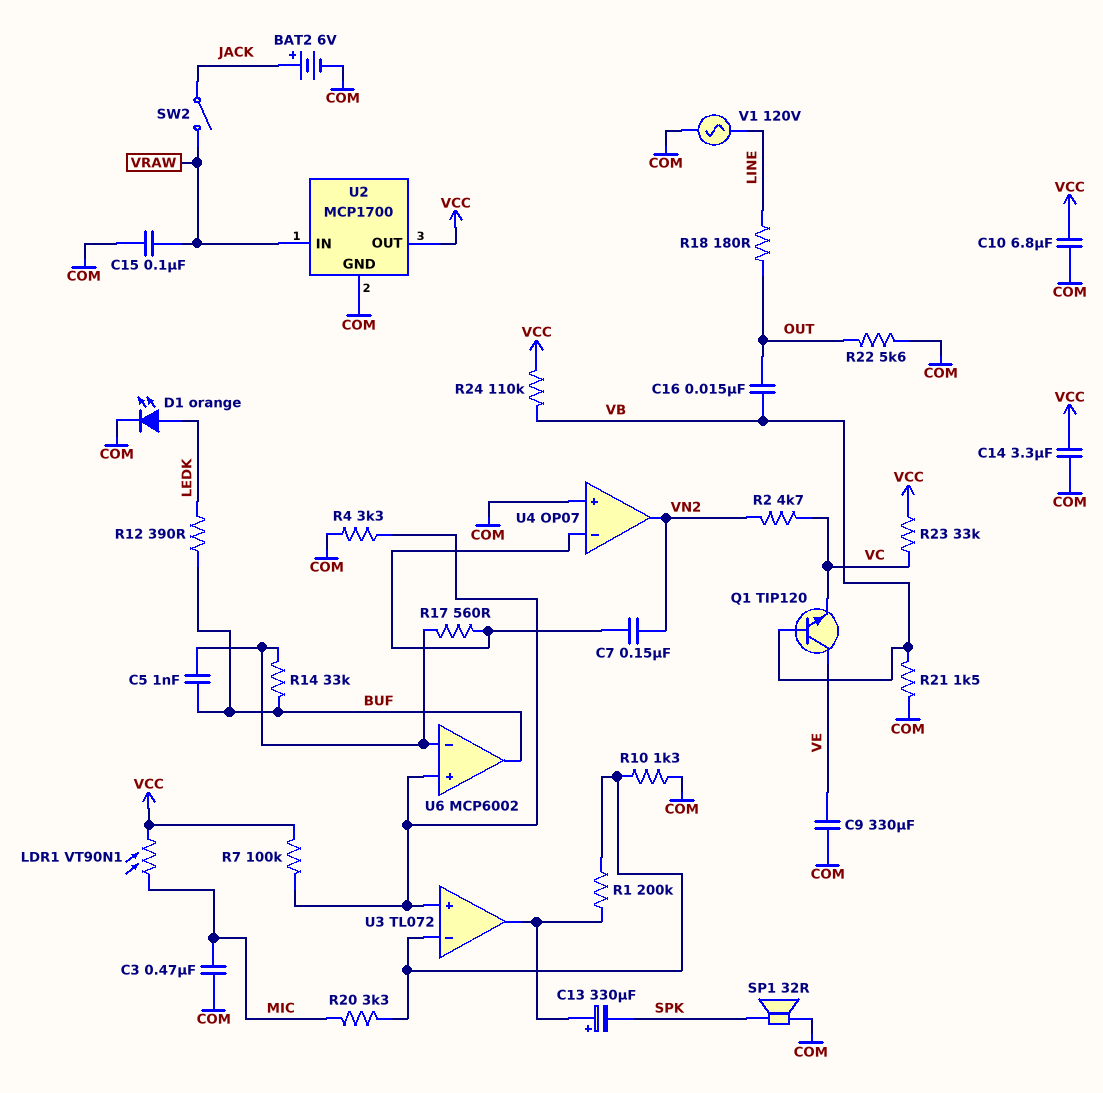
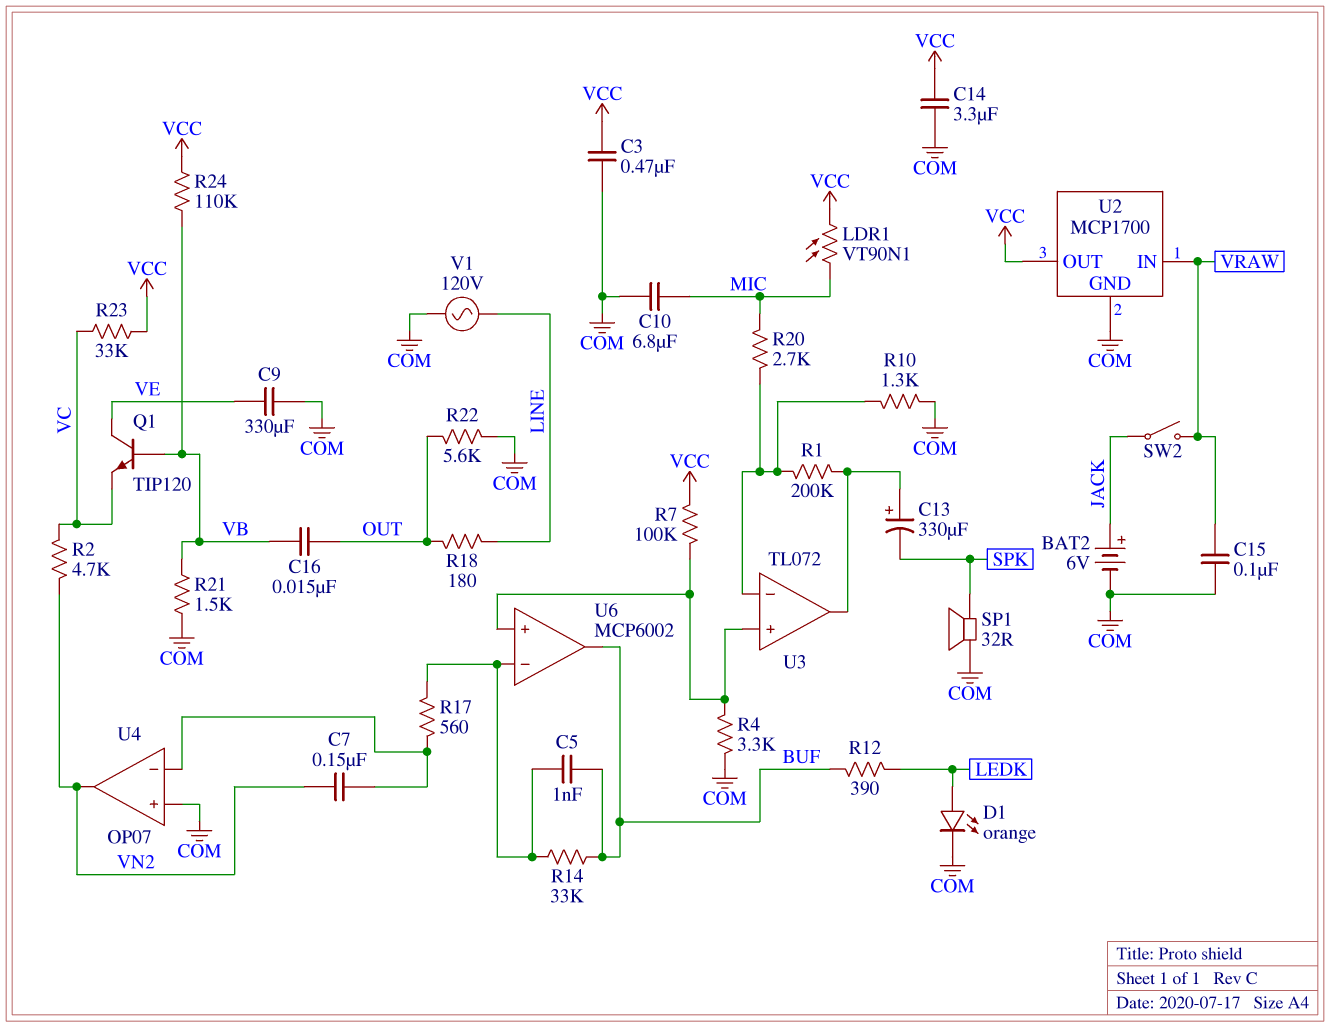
C3: 470nF (COM, MIC) -> 470nF (COM, VCC)
C10: 6.8uF (COM, VCC) -> 6.8uF (COM, MIC)
R20: 3.3k (MIC, U3/in-) -> 2.7k (MIC, U3/in-)

